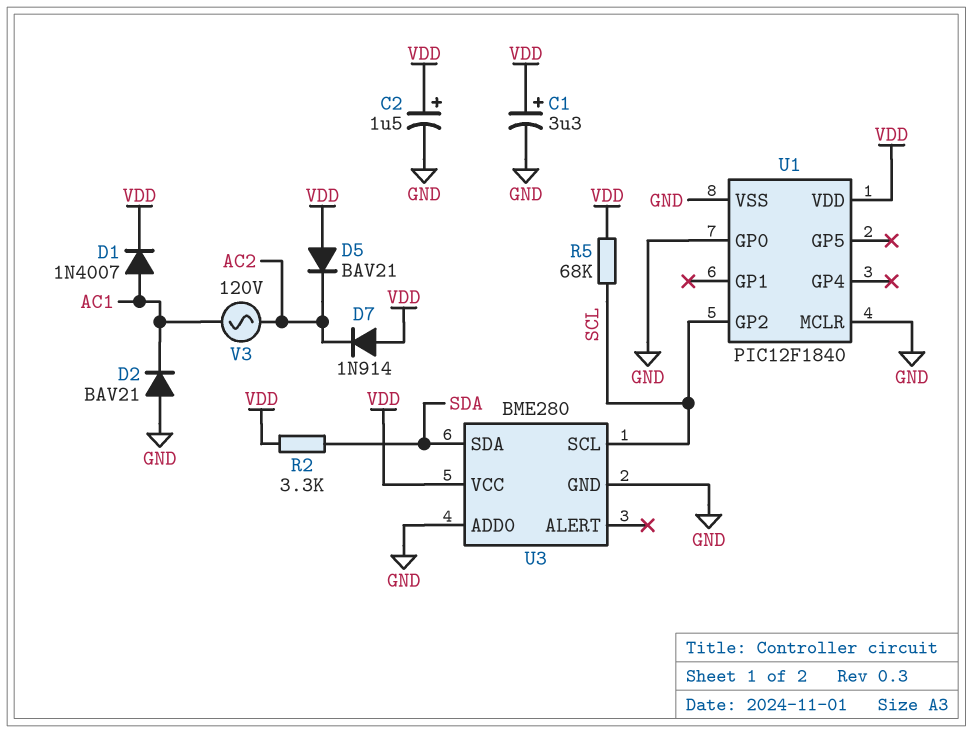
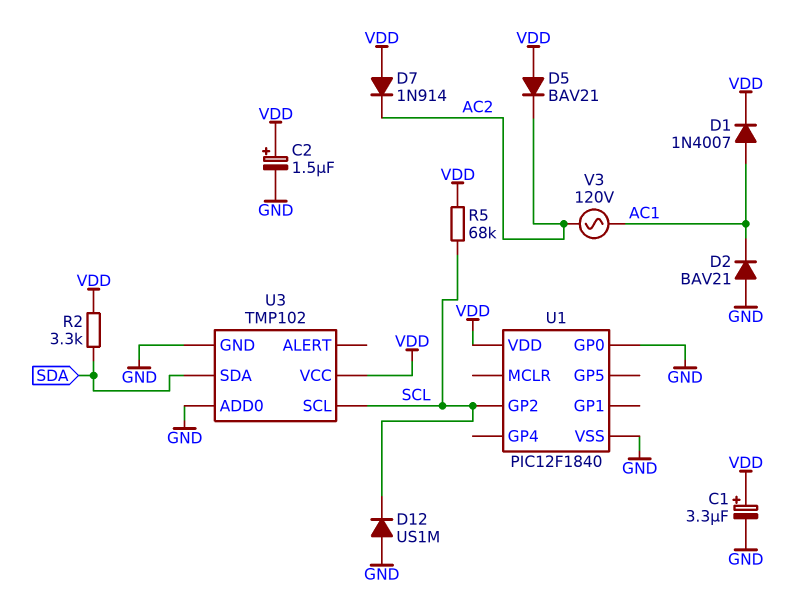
D12: none -> diode US1M (A GND, K SCL)
U1 pin MCLR: GND -> none
U3: BME280 -> TMP102

